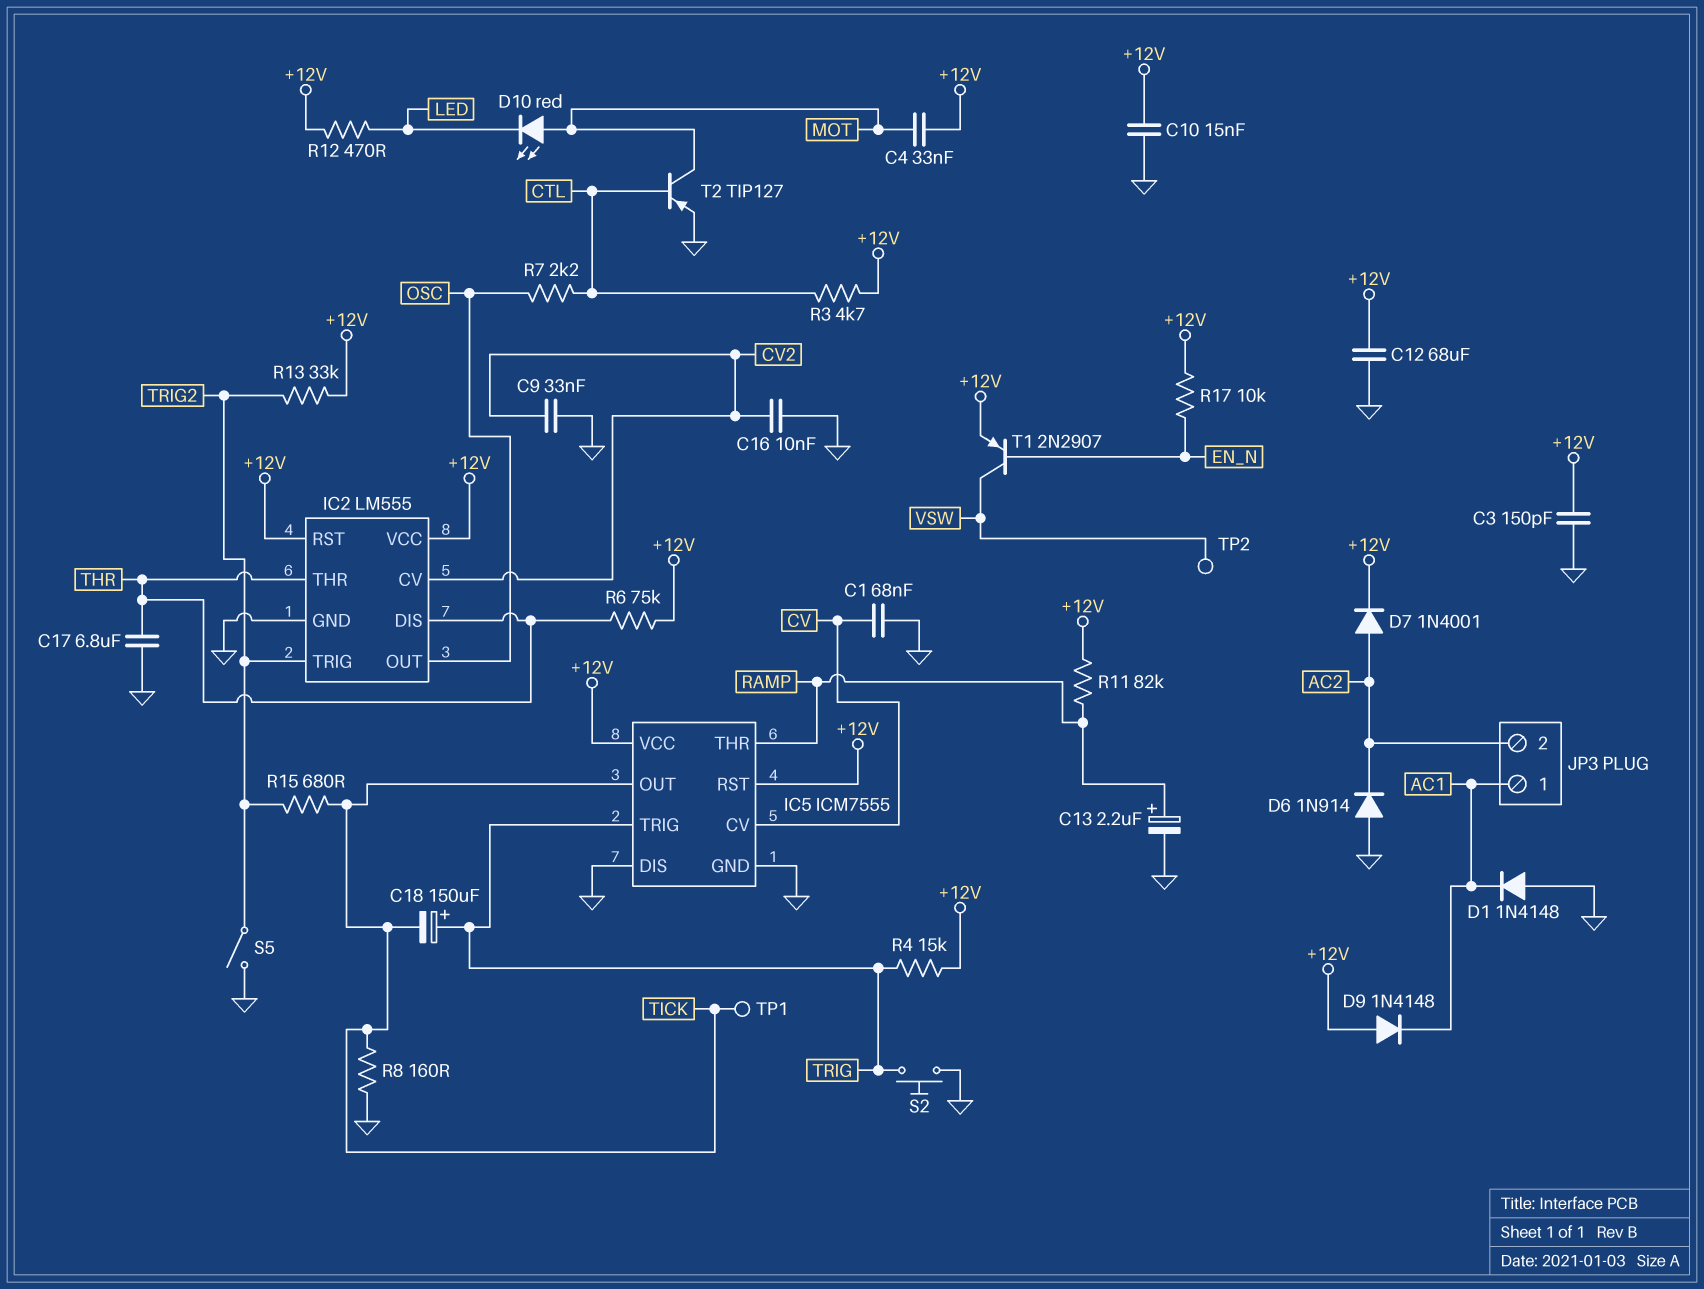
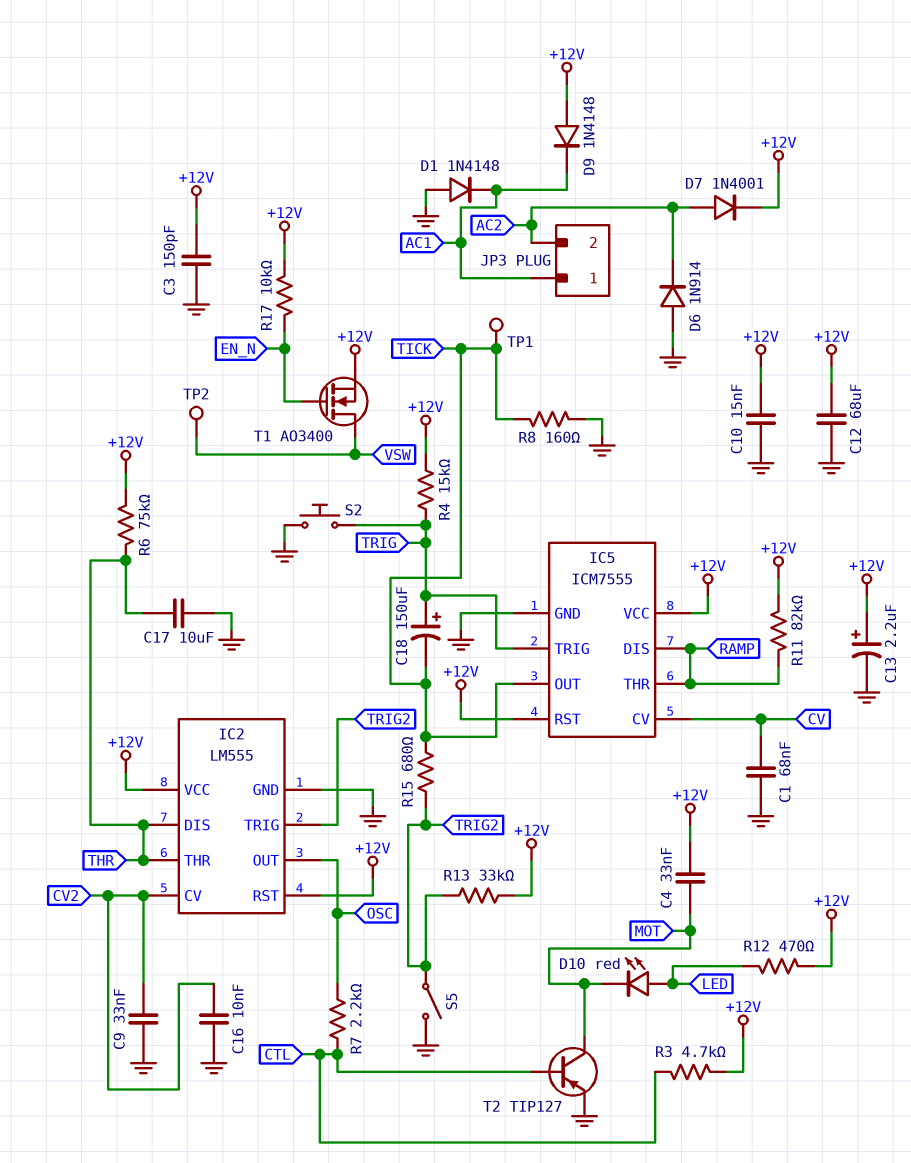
C13: 2.2uF (plus RAMP, minus GND) -> 2.2uF (plus +12V, minus GND)
C17: 6.8uF (GND, THR) -> 10uF (GND, THR)
D10: LED red (A MOT, K LED) -> LED red (A LED, K MOT)
IC5 pin DIS: GND -> RAMP
T1: PNP 2N2907 (B EN_N, C VSW, E +12V) -> NMOS AO3400 (G EN_N, D VSW, S +12V)

